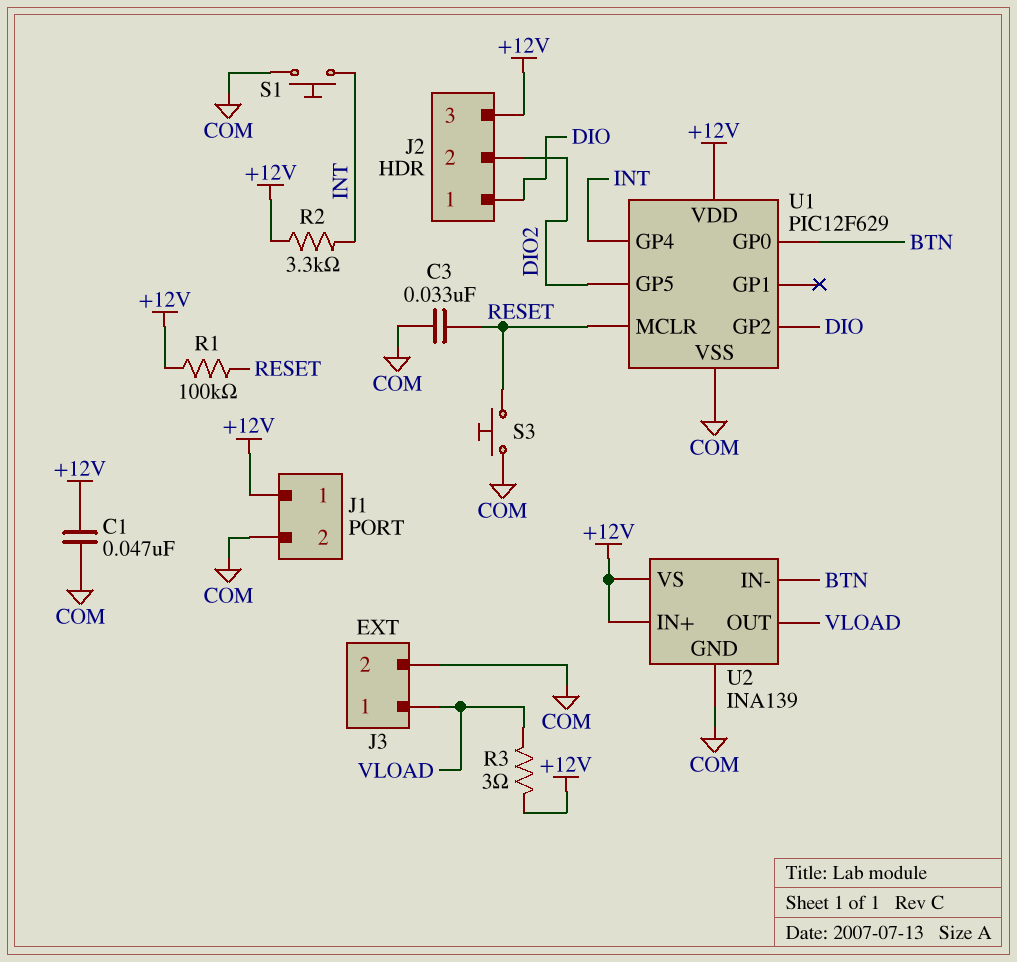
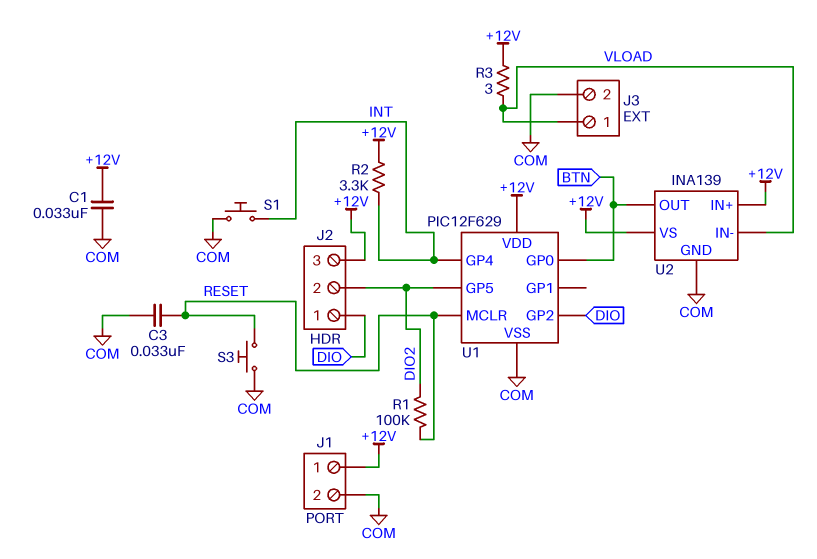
C1: 47nF (+12V, COM) -> 33nF (+12V, COM)
R1: 100k (+12V, RESET) -> 100k (DIO2, RESET)
U2 pin IN-: BTN -> VLOAD
U2 pin OUT: VLOAD -> BTN

